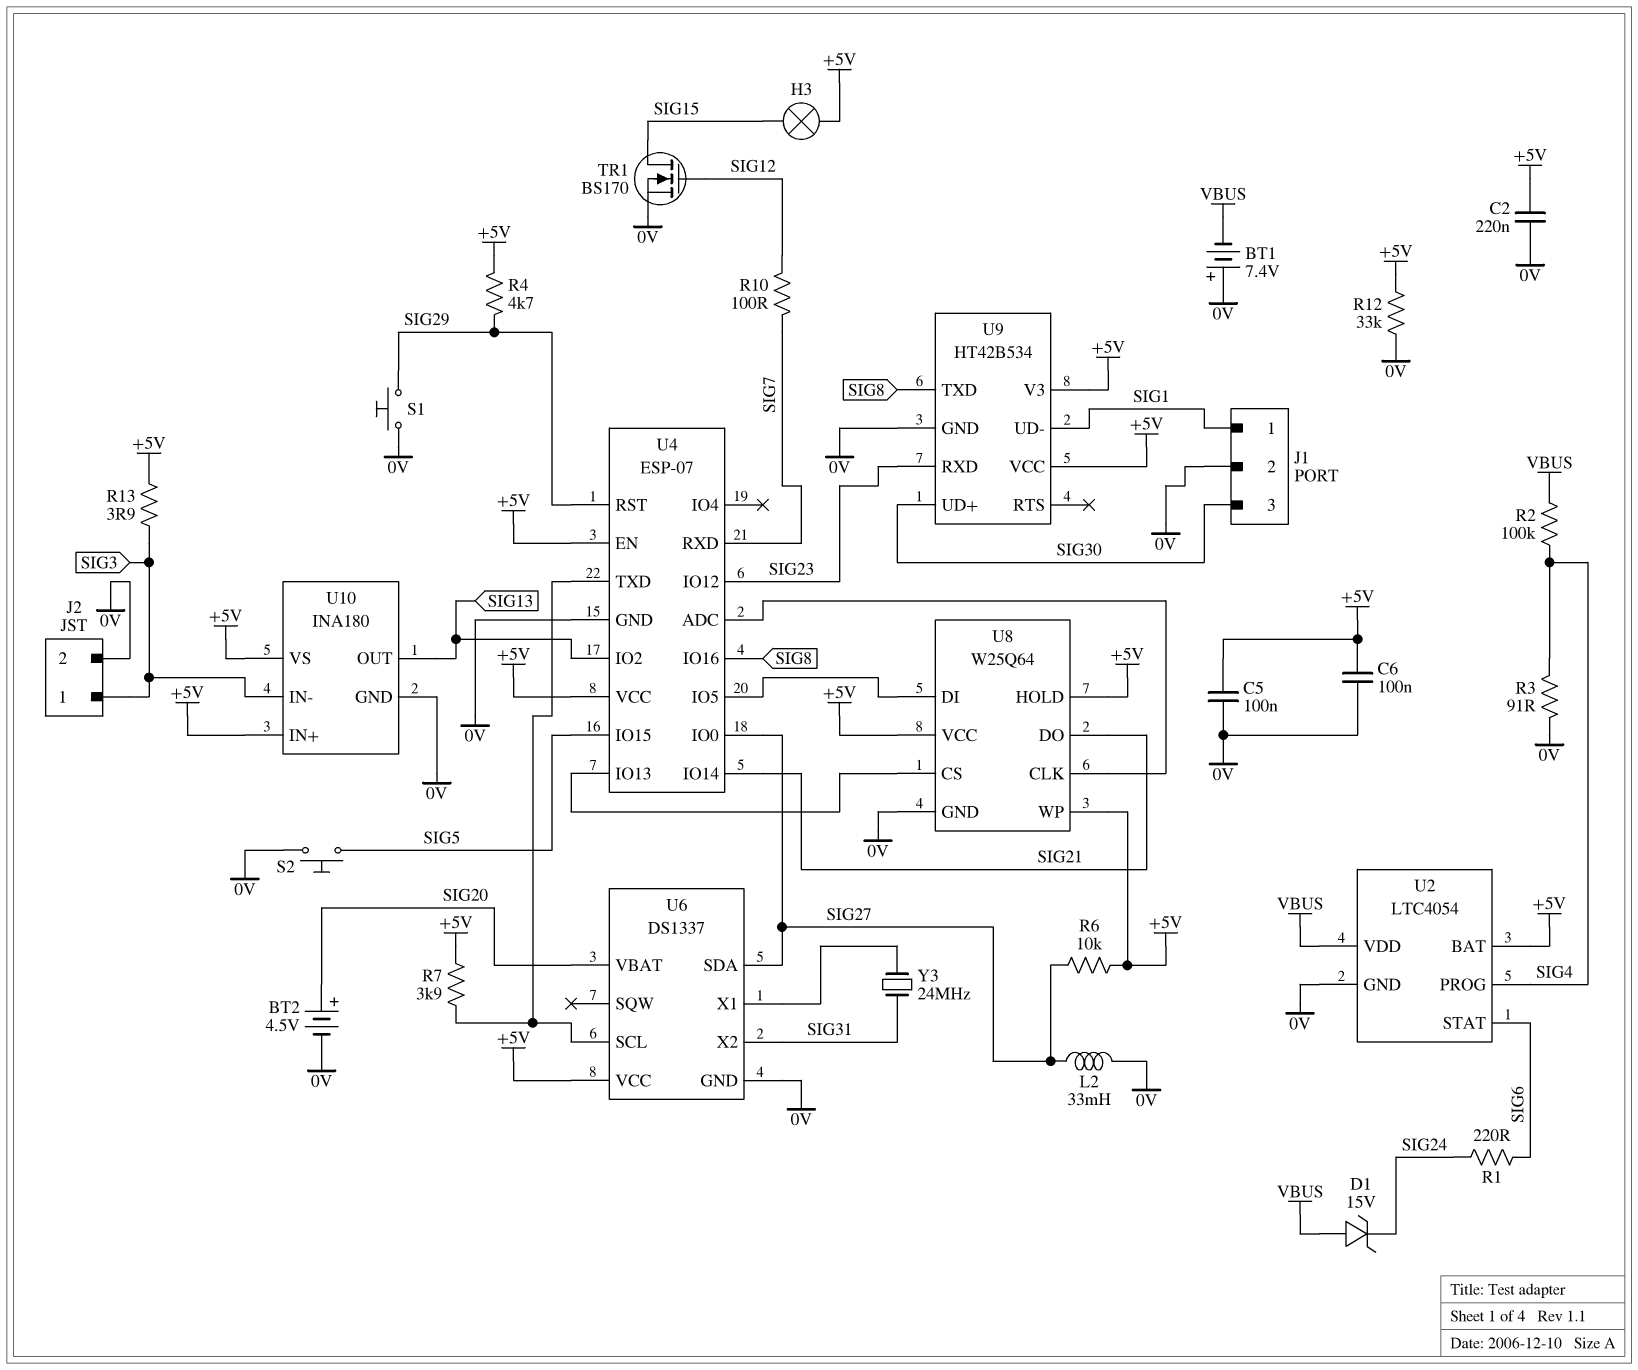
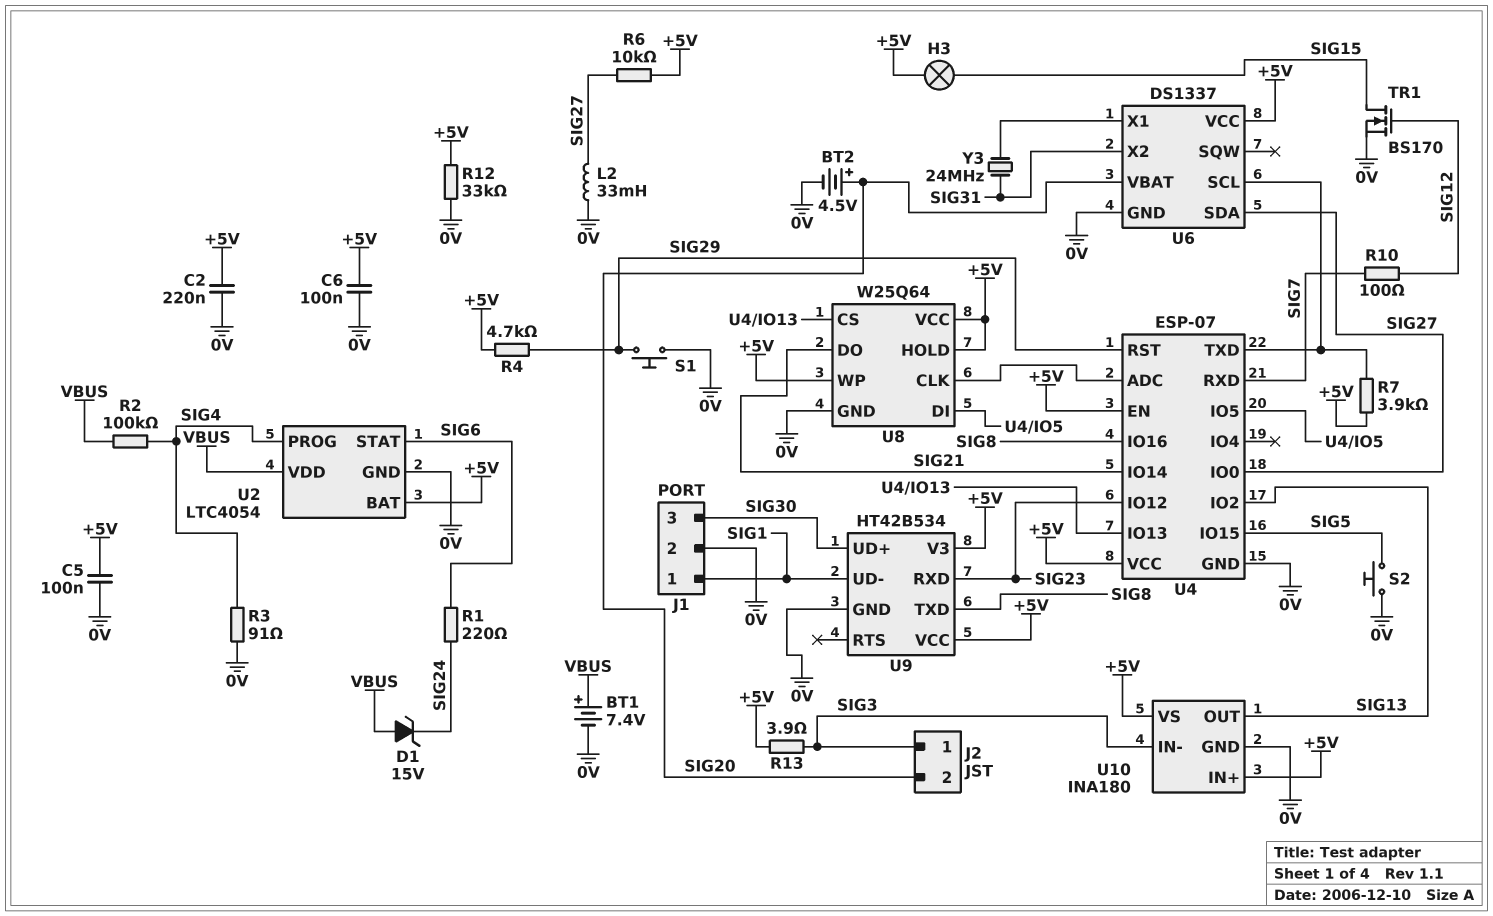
BT1: 7.4V (plus 0V, minus VBUS) -> 7.4V (plus VBUS, minus 0V)
J2 pin 2: 0V -> SIG20

